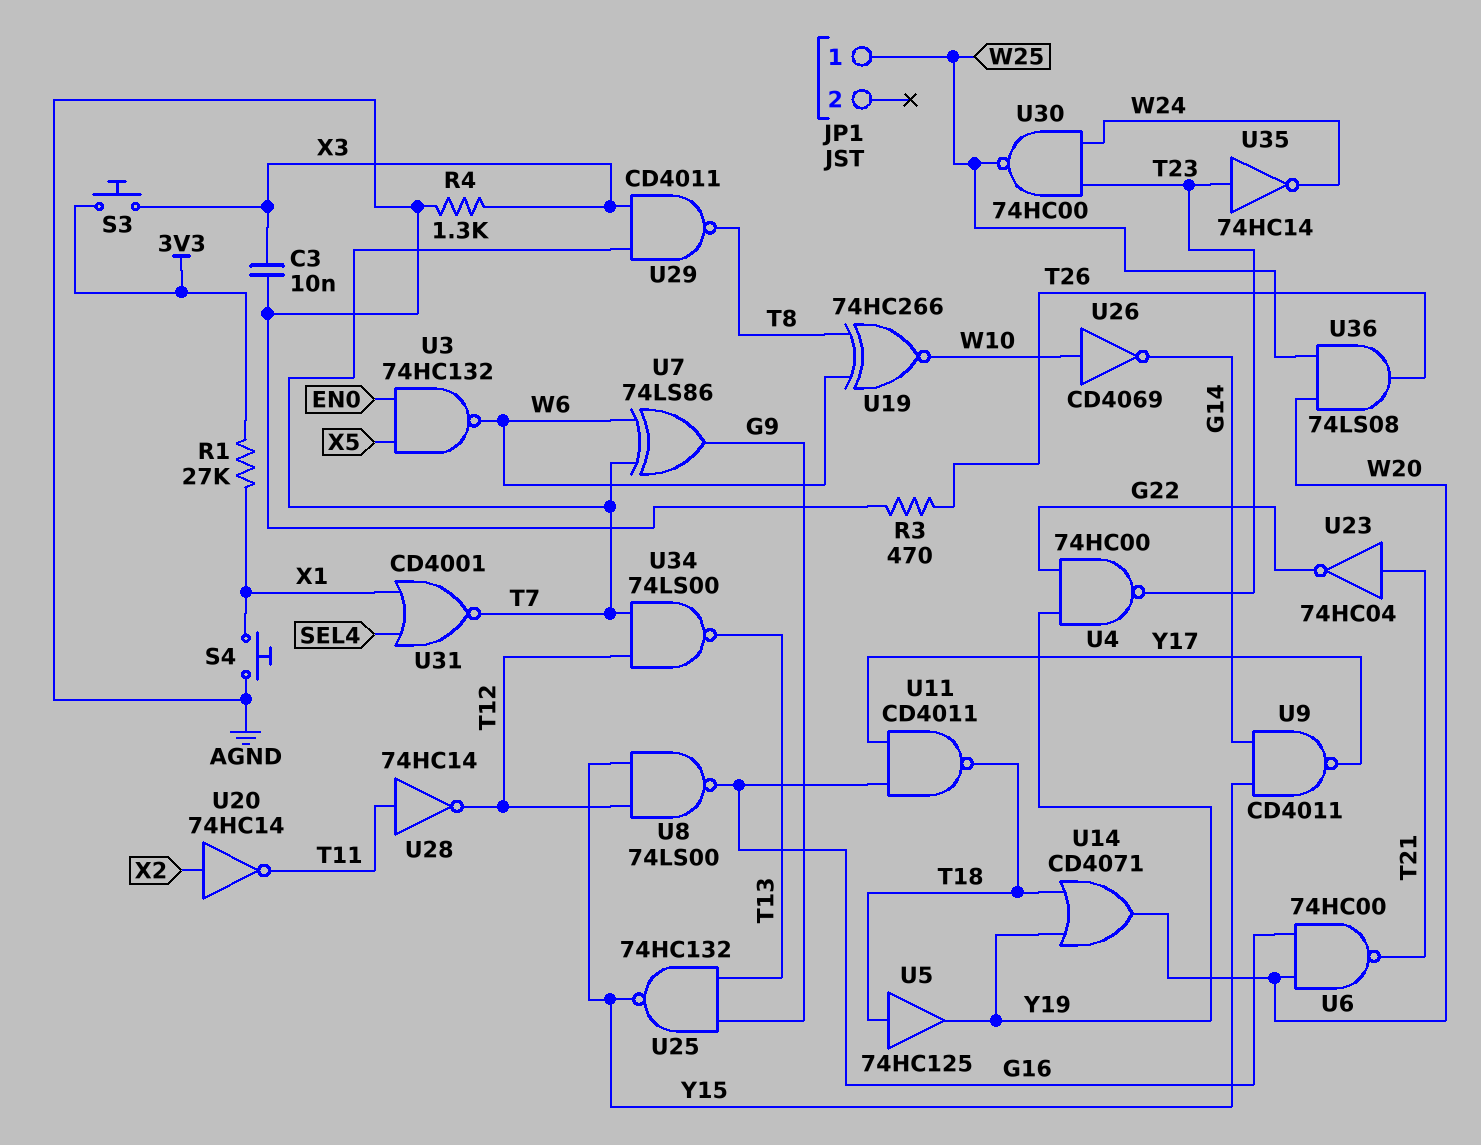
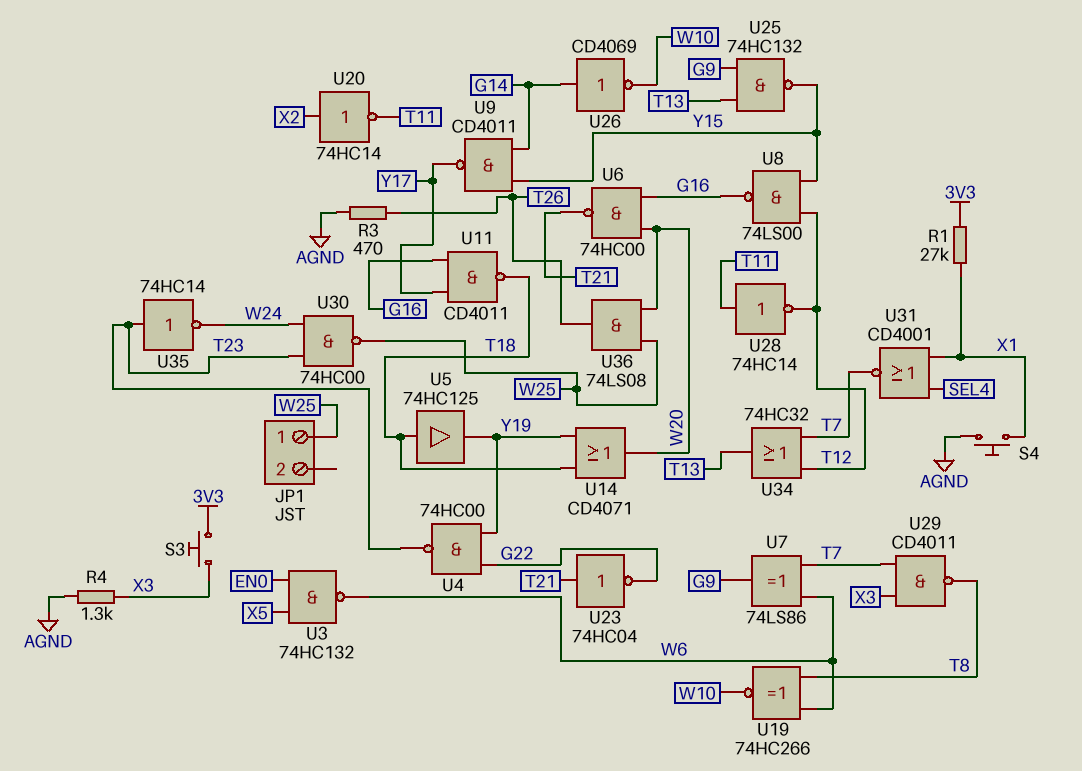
C3: 10nF (AGND, X3) -> none
U26: NOT CD4069 (in W10, out G14) -> NOT CD4069 (in G14, out W10)
U34: NAND 74LS00 (in T7, in T12, out T13) -> OR 74HC32 (in T7, in T12, out T13)

